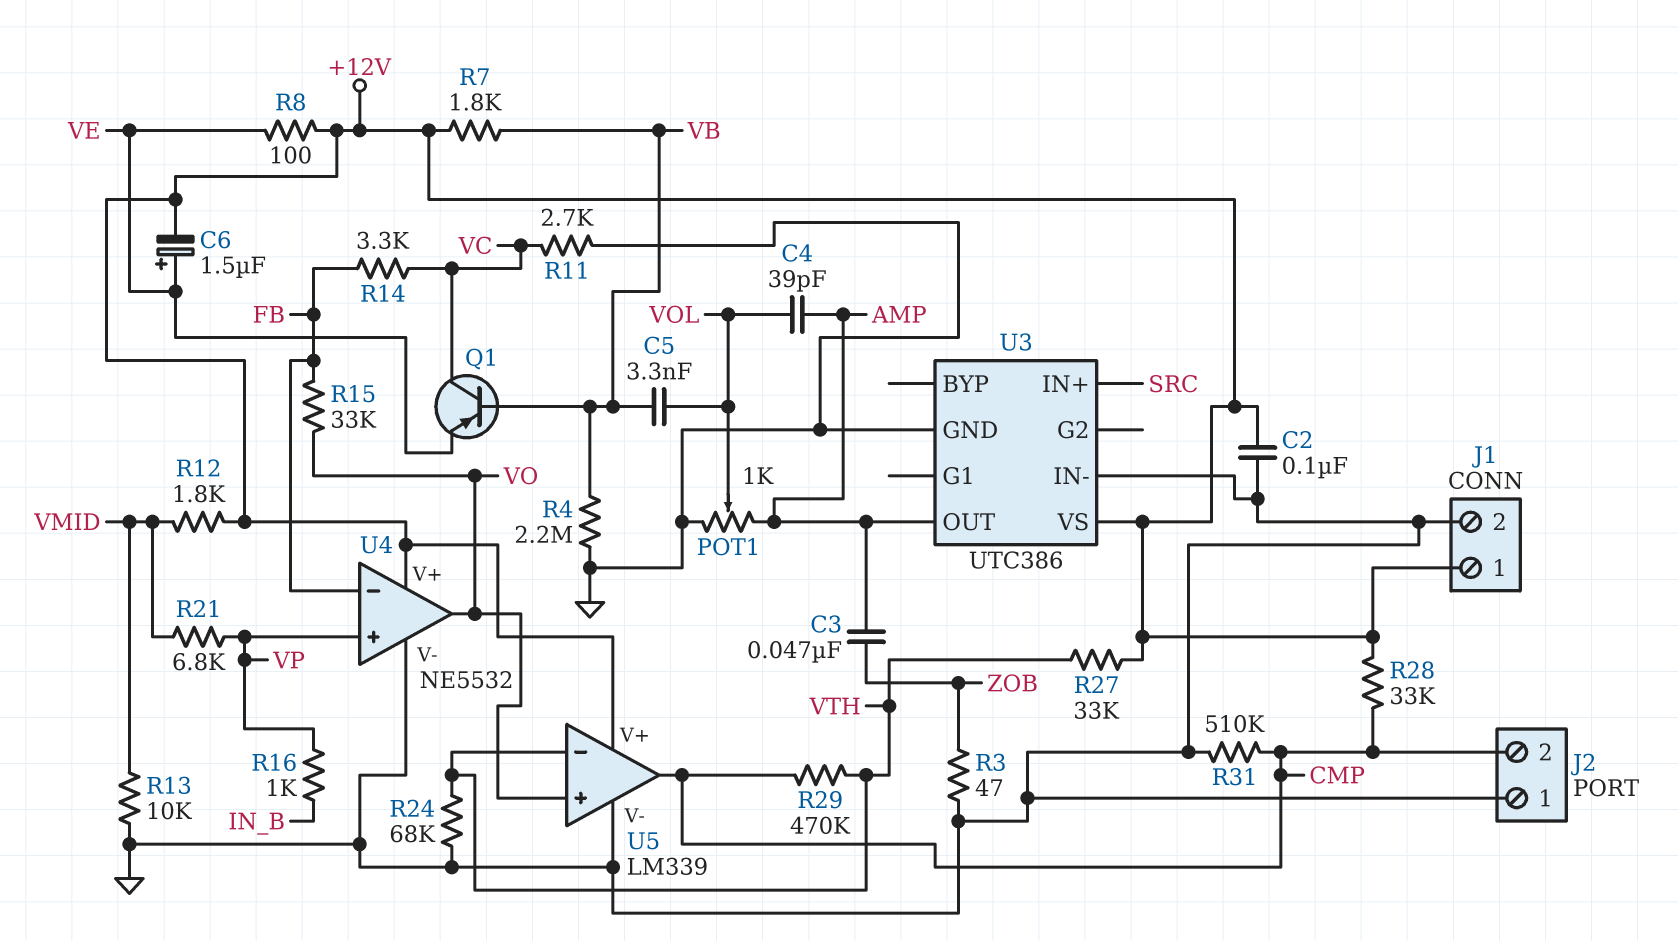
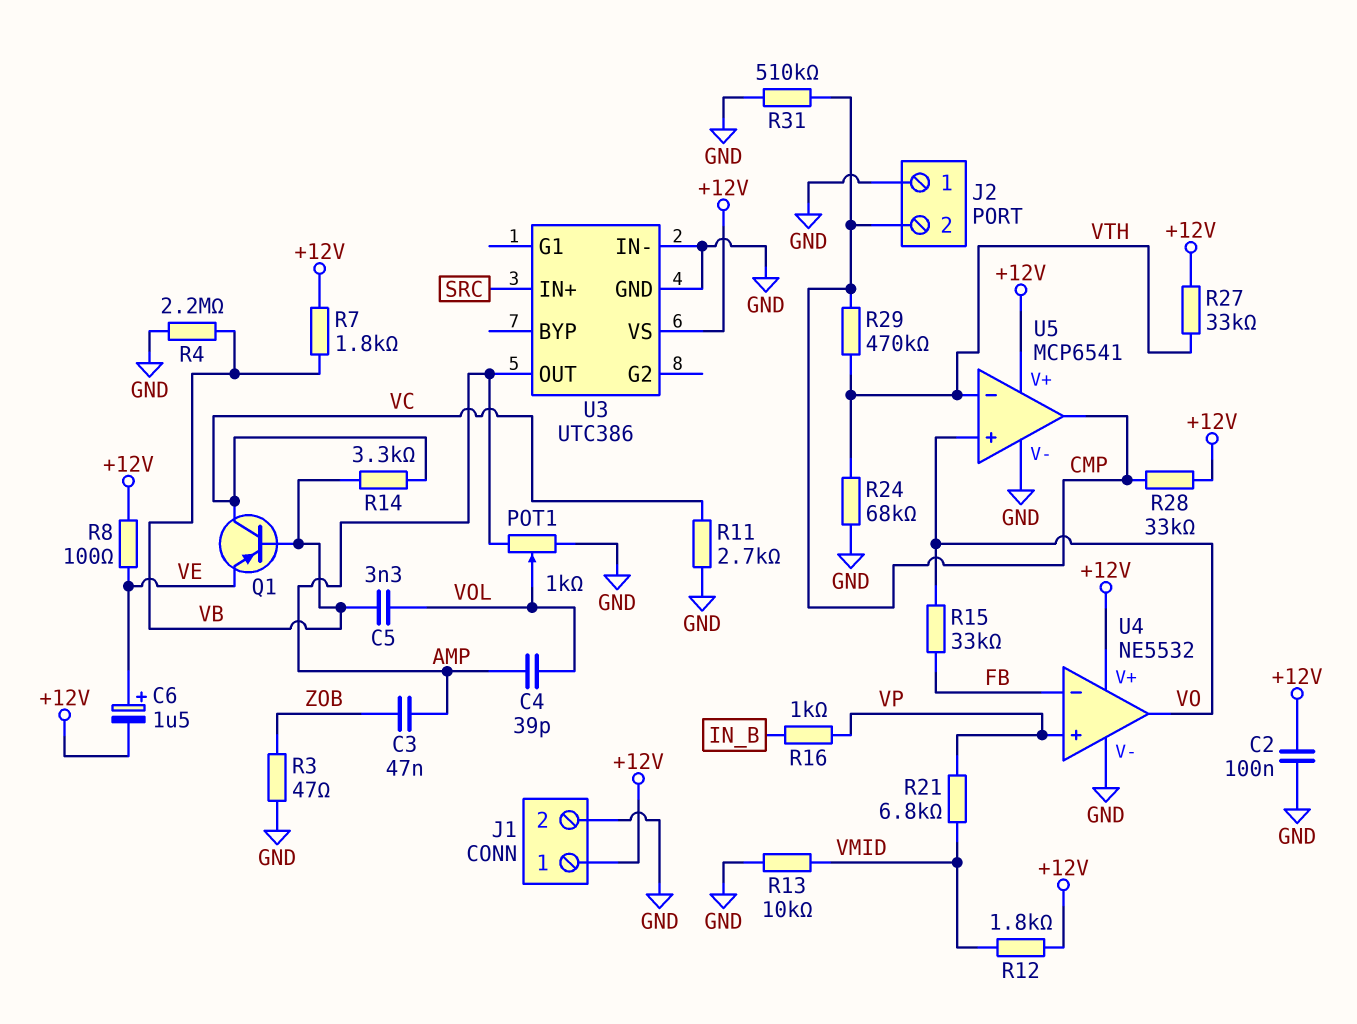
R14: 3.3k (FB, VC) -> 3.3k (VB, VC)
U5: LM339 -> MCP6541

